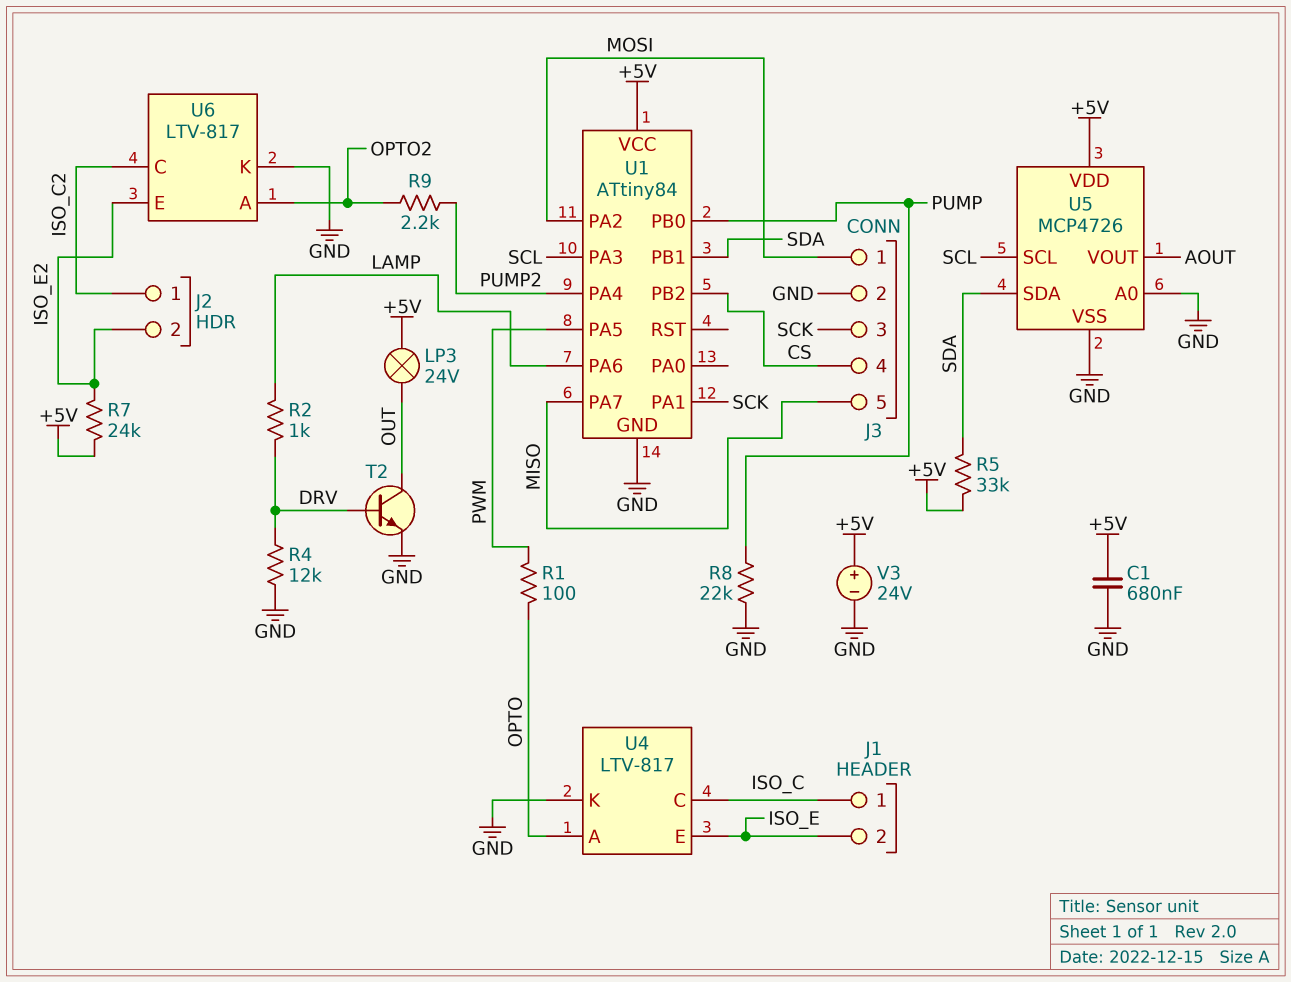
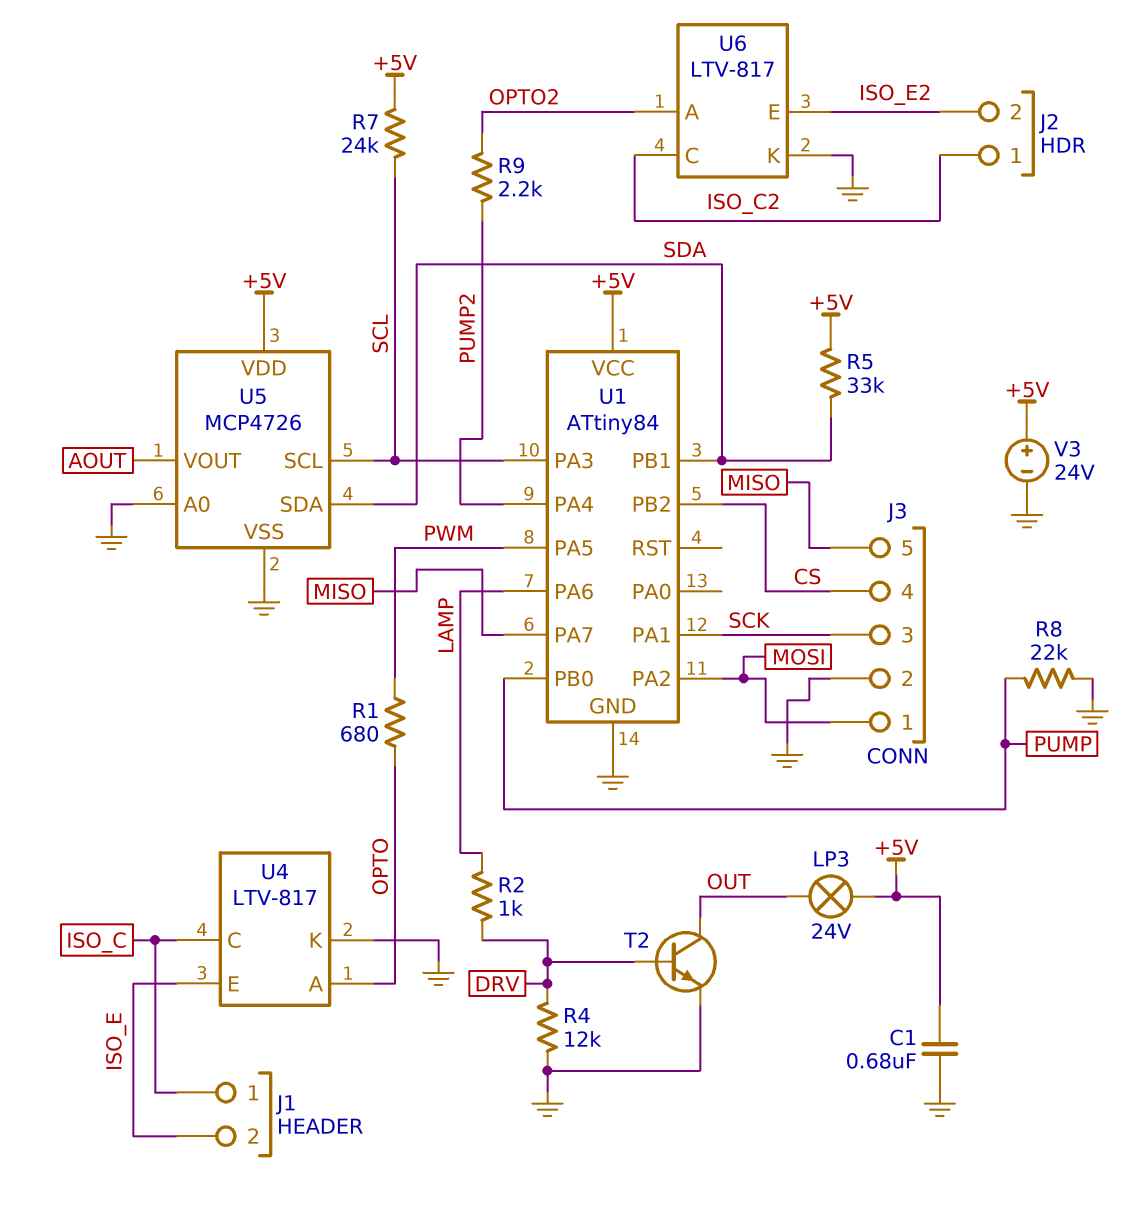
R1: 100 (OPTO, PWM) -> 680 (OPTO, PWM)
R7: 24k (+5V, ISO_E2) -> 24k (+5V, SCL)

